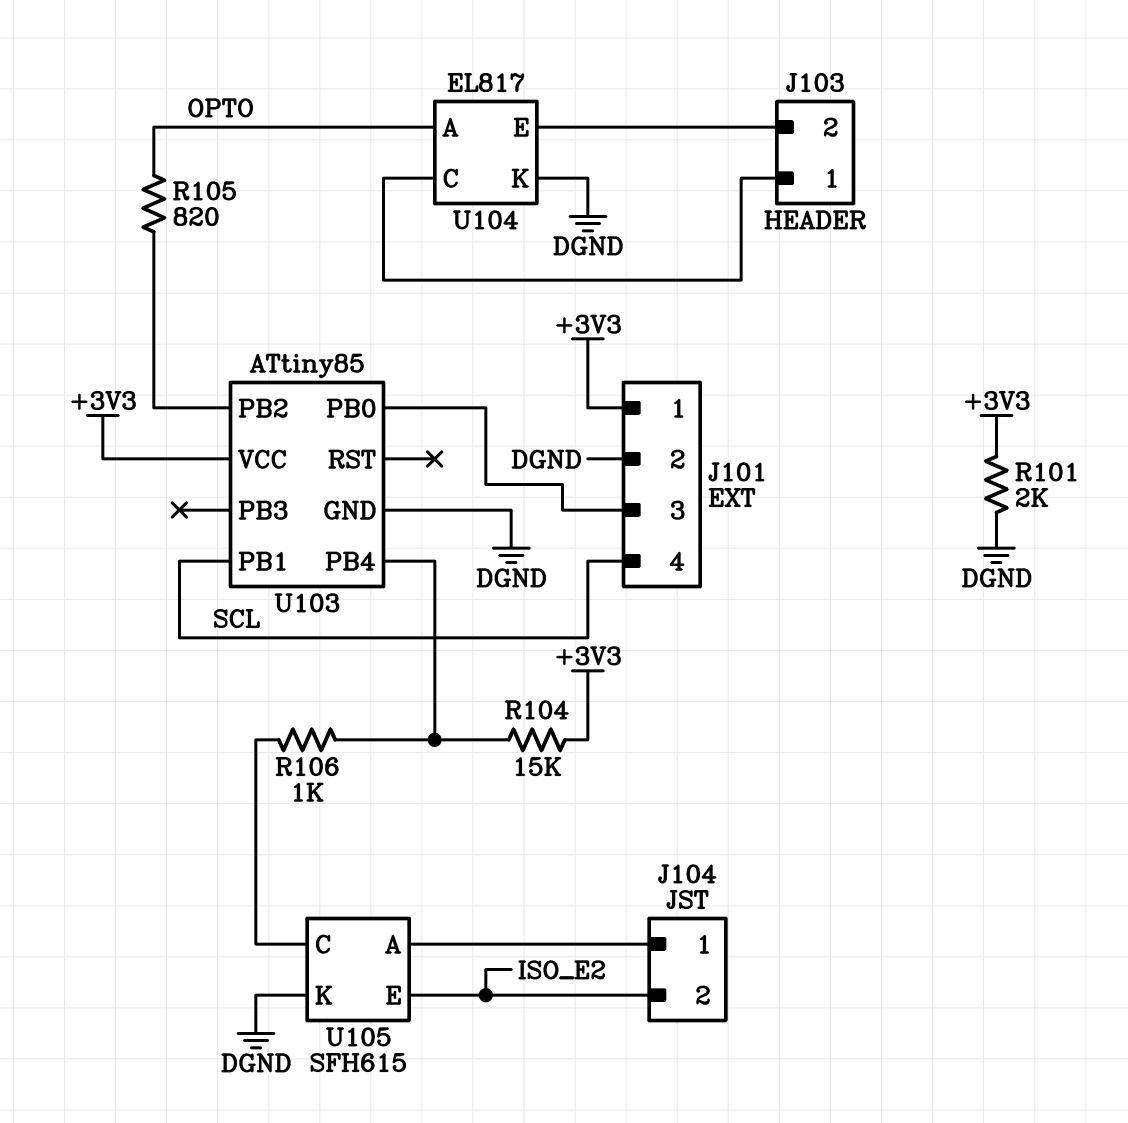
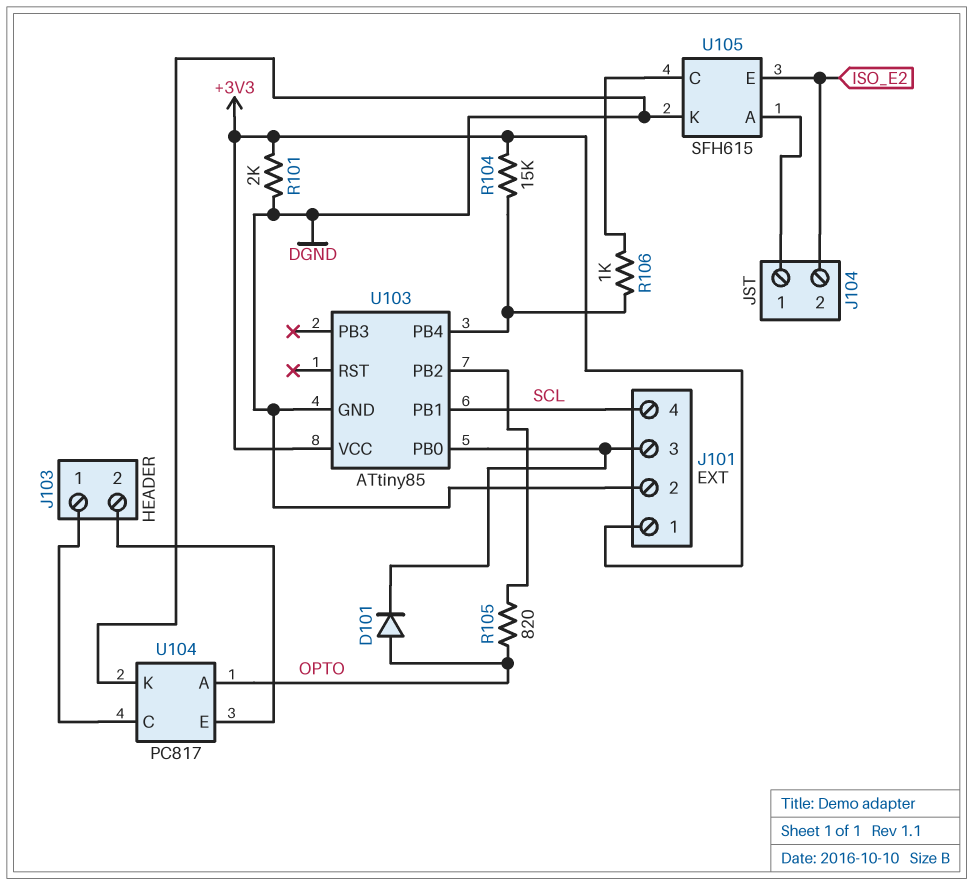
D101: none -> diode (A OPTO, K J101/3)
U104: EL817 -> PC817

